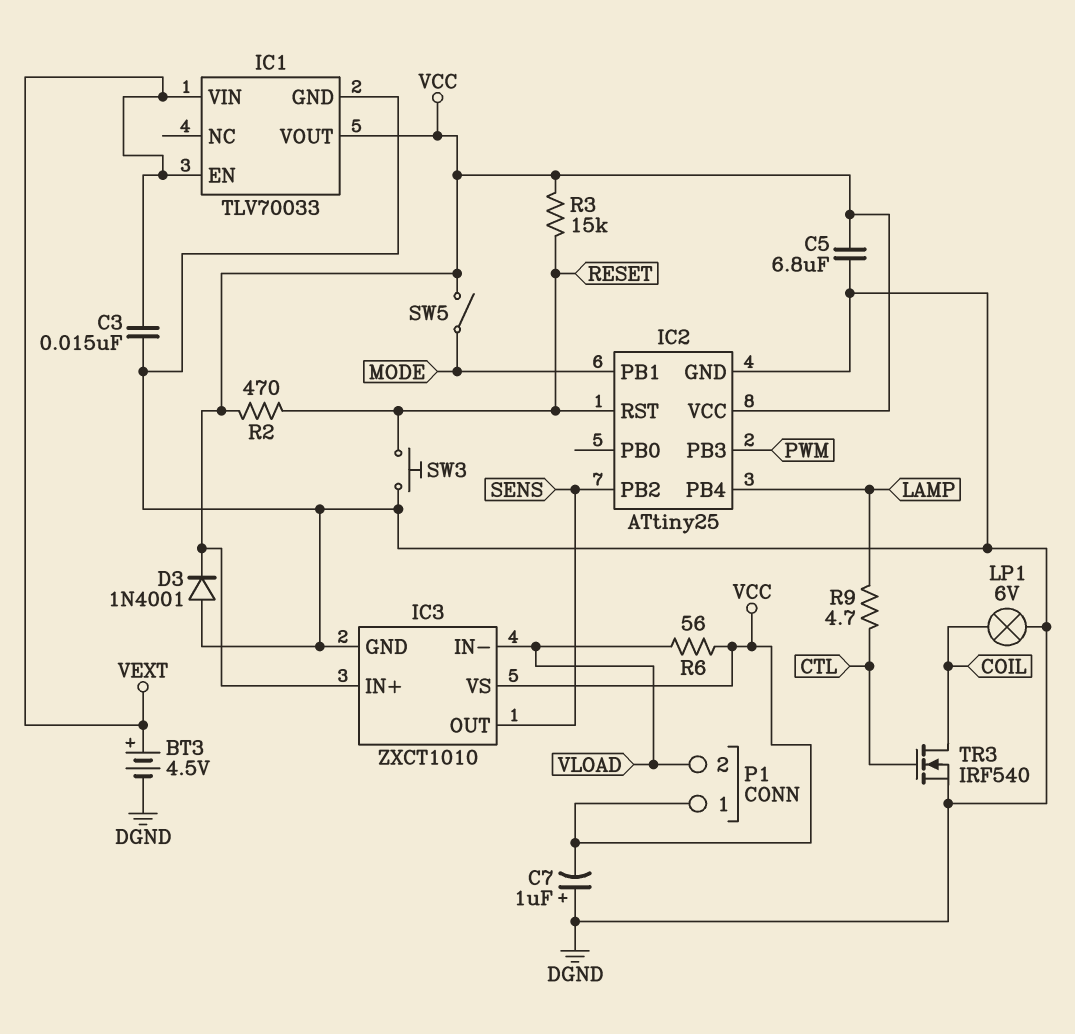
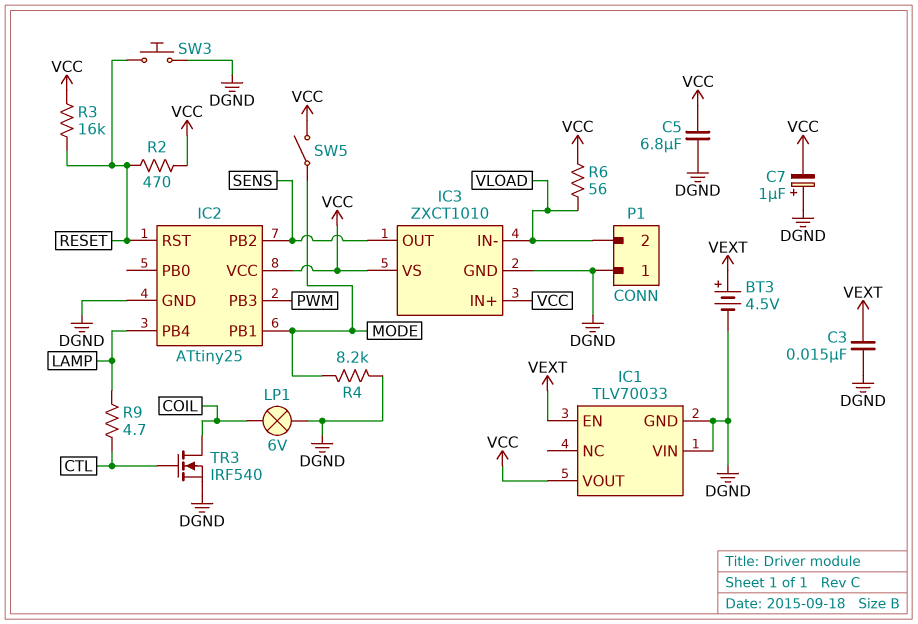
D3: diode 1N4001 (A DGND, K VCC) -> none
IC1 pin VIN: VEXT -> DGND
P1 pin 1: VCC -> DGND
R3: 15k (RESET, VCC) -> 16k (RESET, VCC)
R4: none -> 8.2k (DGND, MODE)

